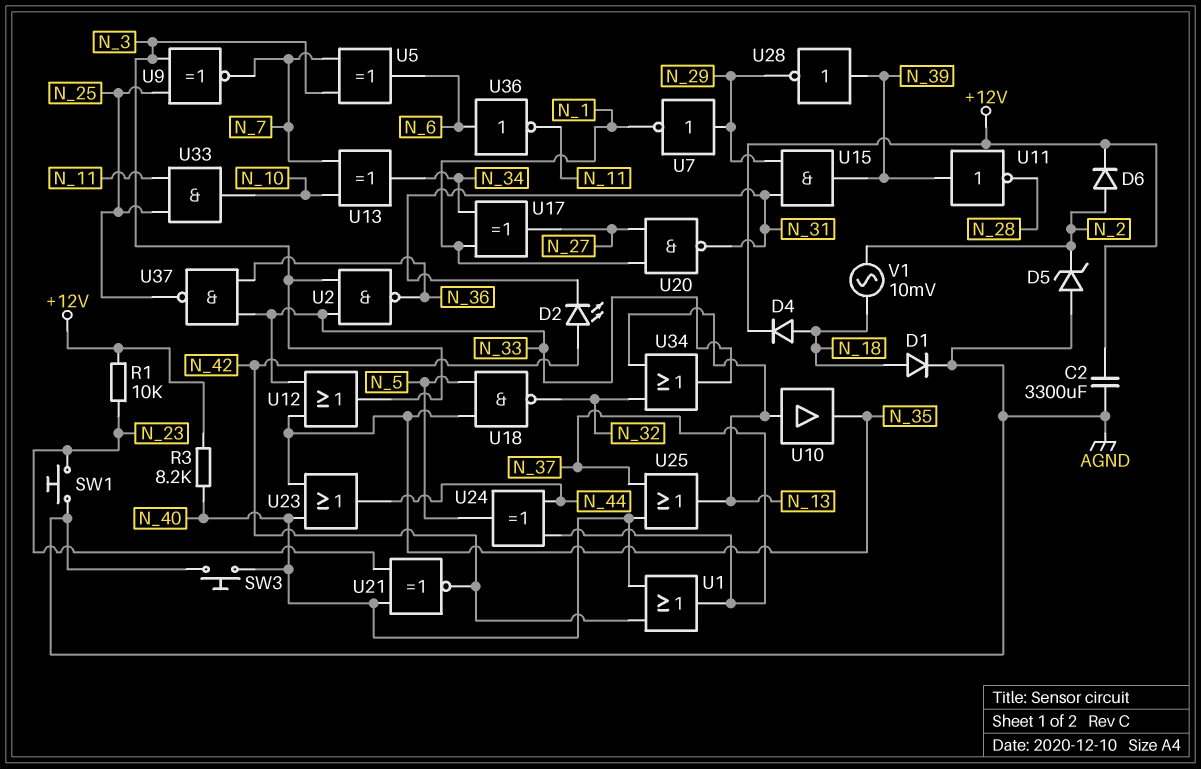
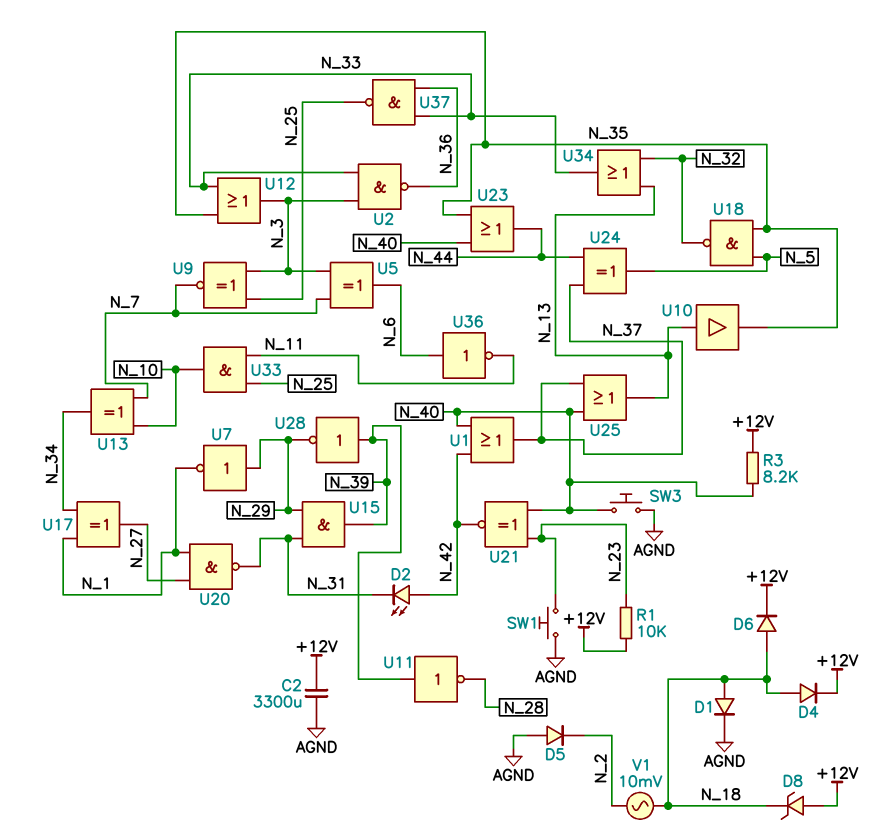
D5: zener (A AGND, K N_2) -> diode (A AGND, K N_2)
D6: diode (A N_2, K +12V) -> diode (A N_18, K +12V)
D8: none -> zener (A +12V, K N_18)

